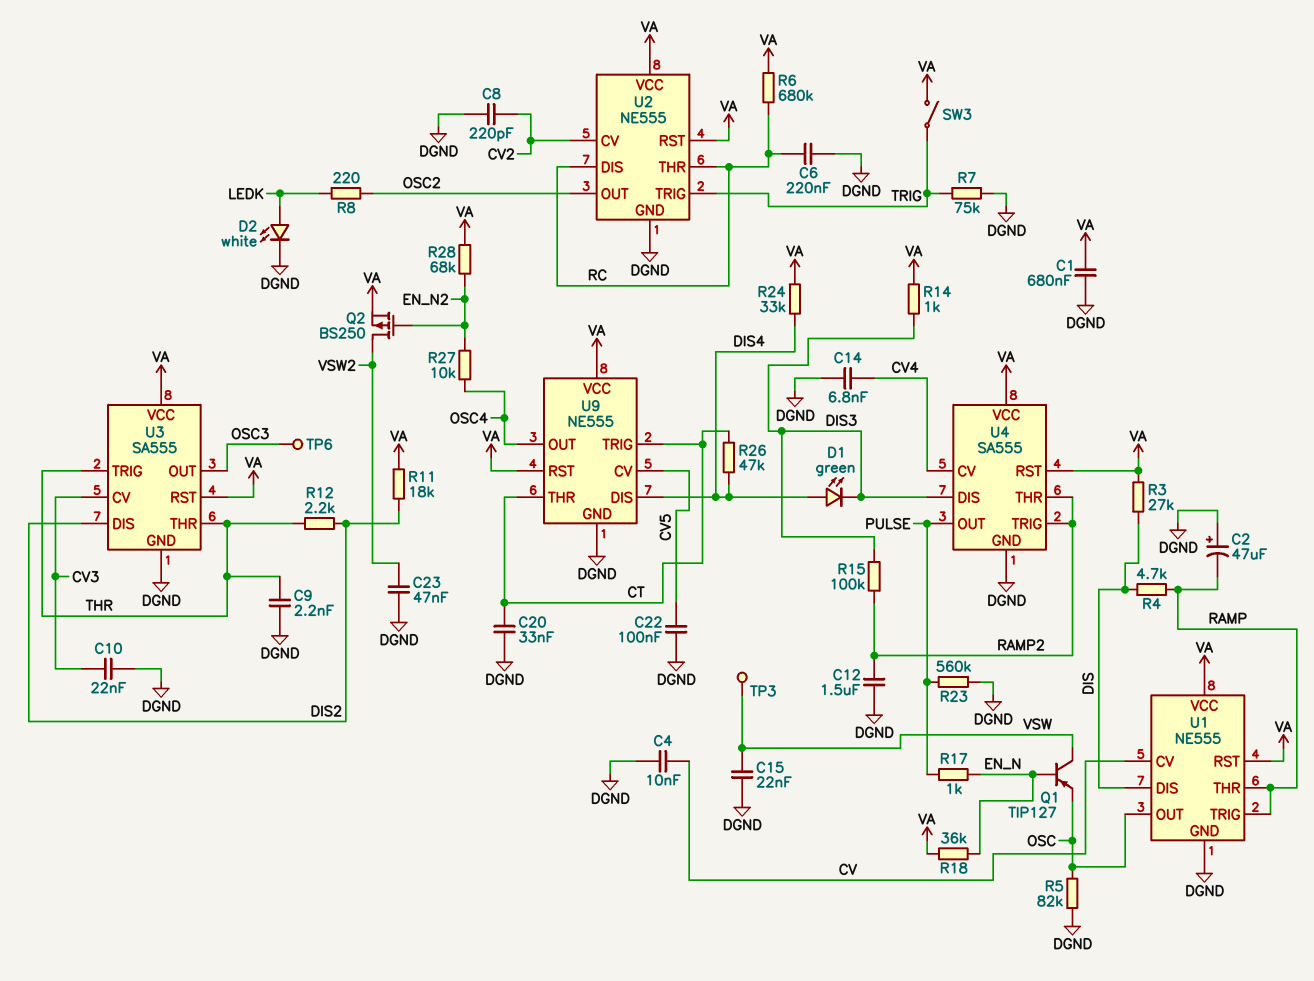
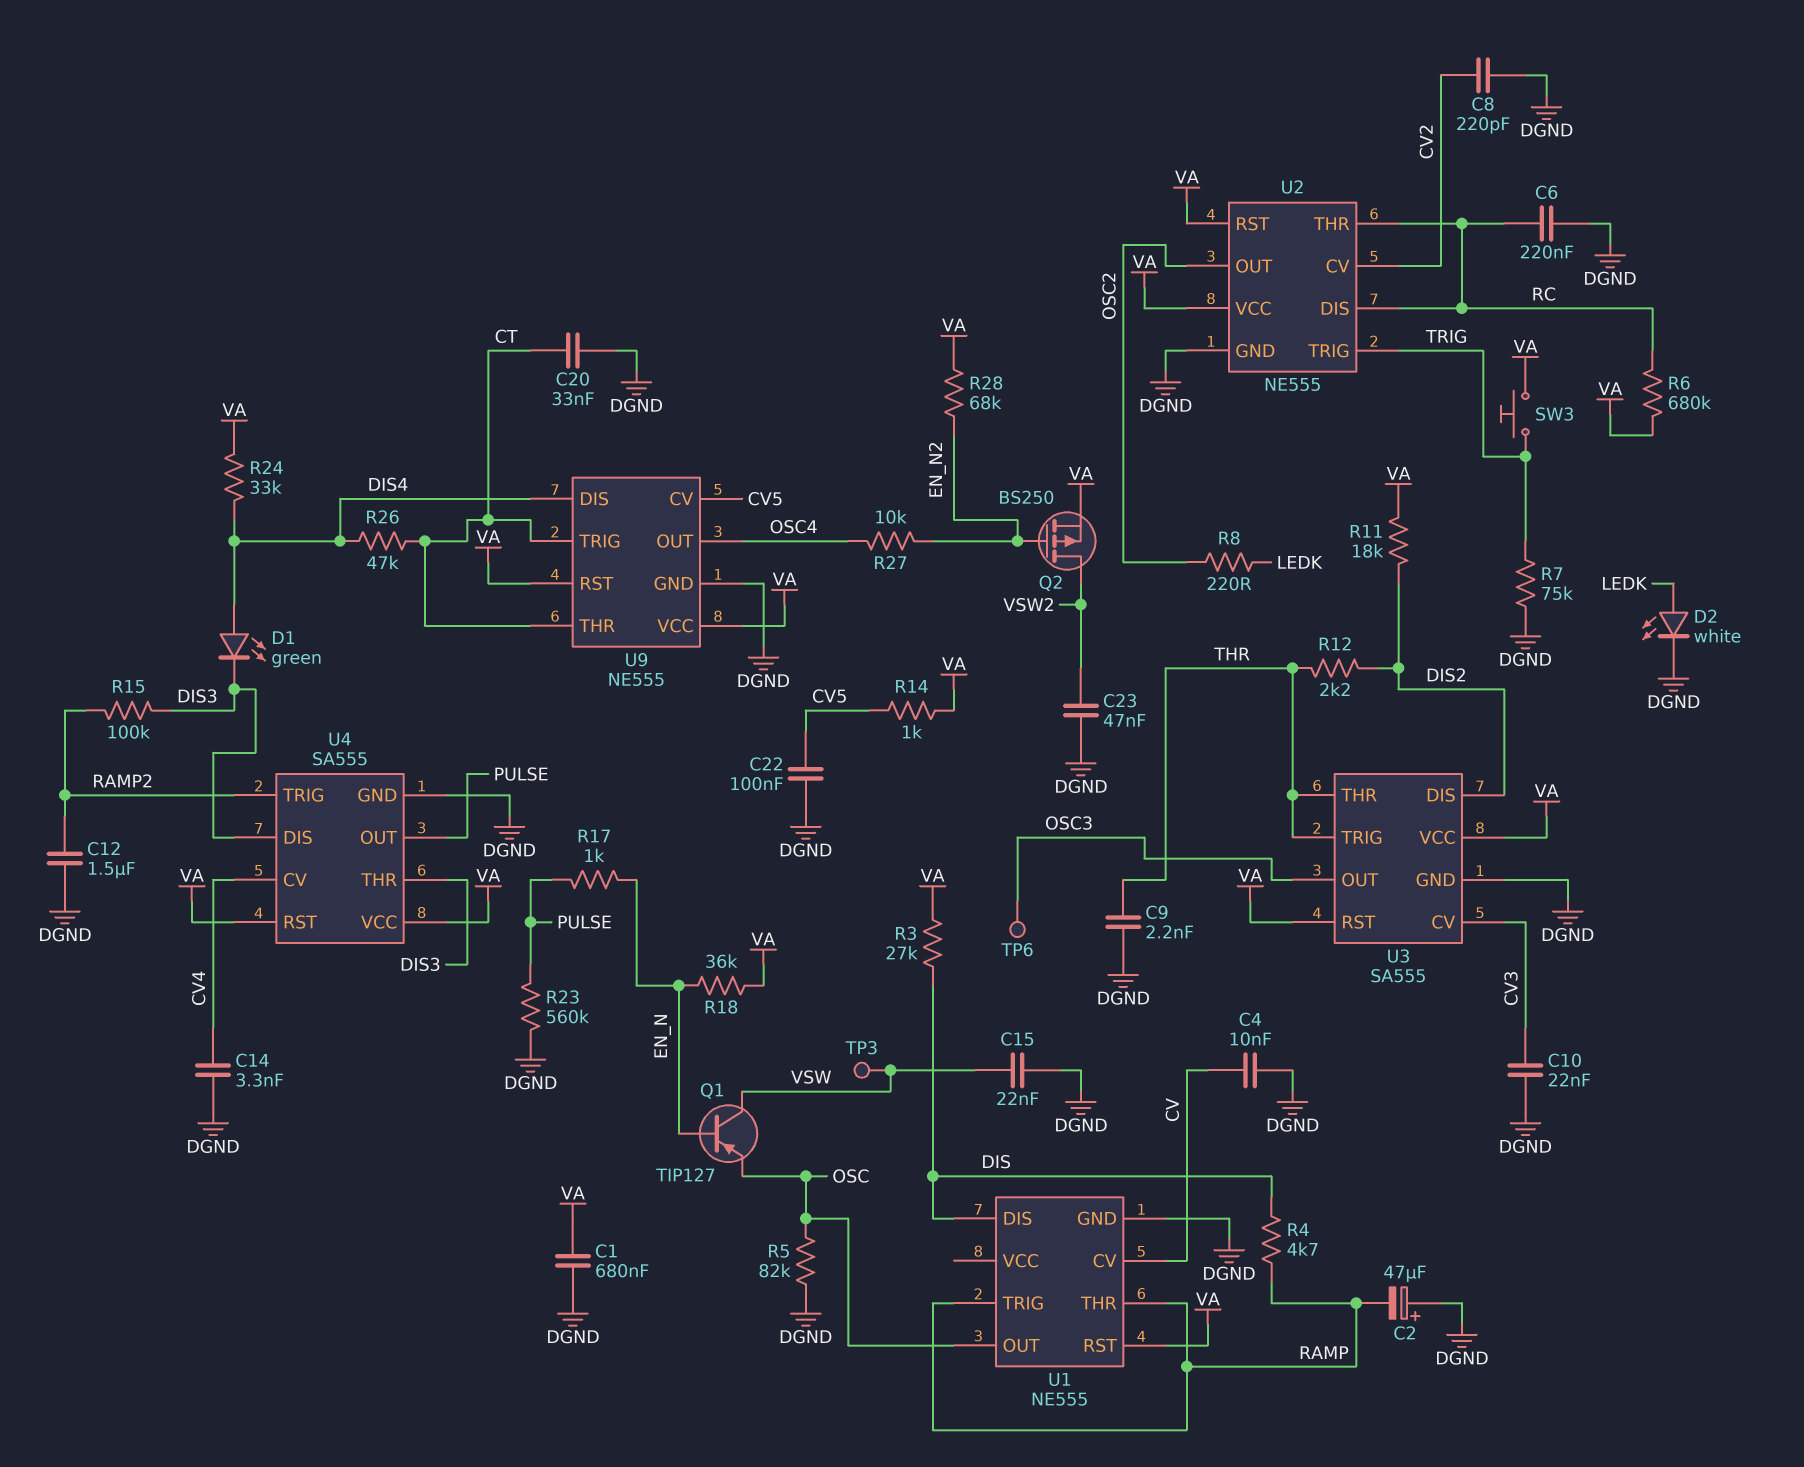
C14: 6.8nF (CV4, DGND) -> 3.3nF (CV4, DGND)
R14: 1k (DIS3, VA) -> 1k (CV5, VA)
SW3: switch (TRIG, VA) -> button (TRIG, VA)
U1 pin VCC: VA -> none
U4 pin THR: RAMP2 -> DIS3

